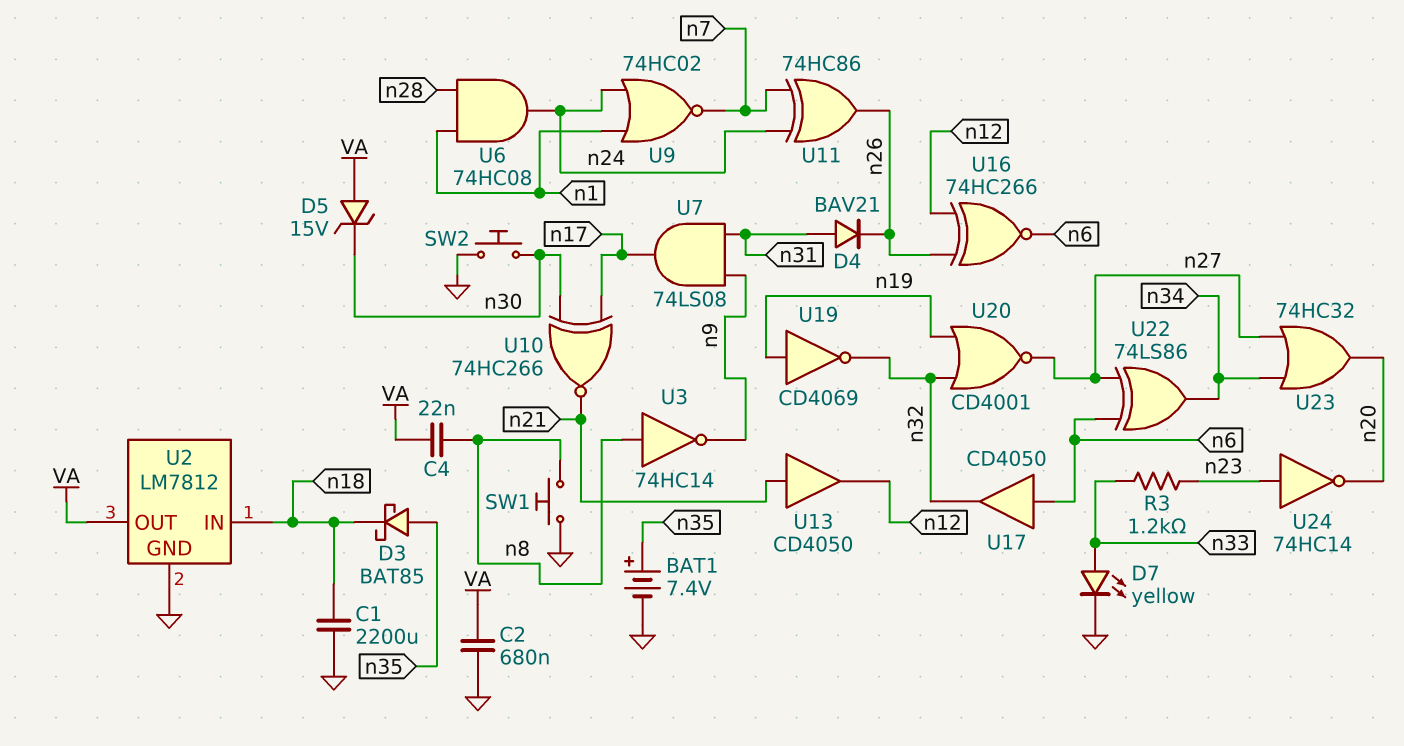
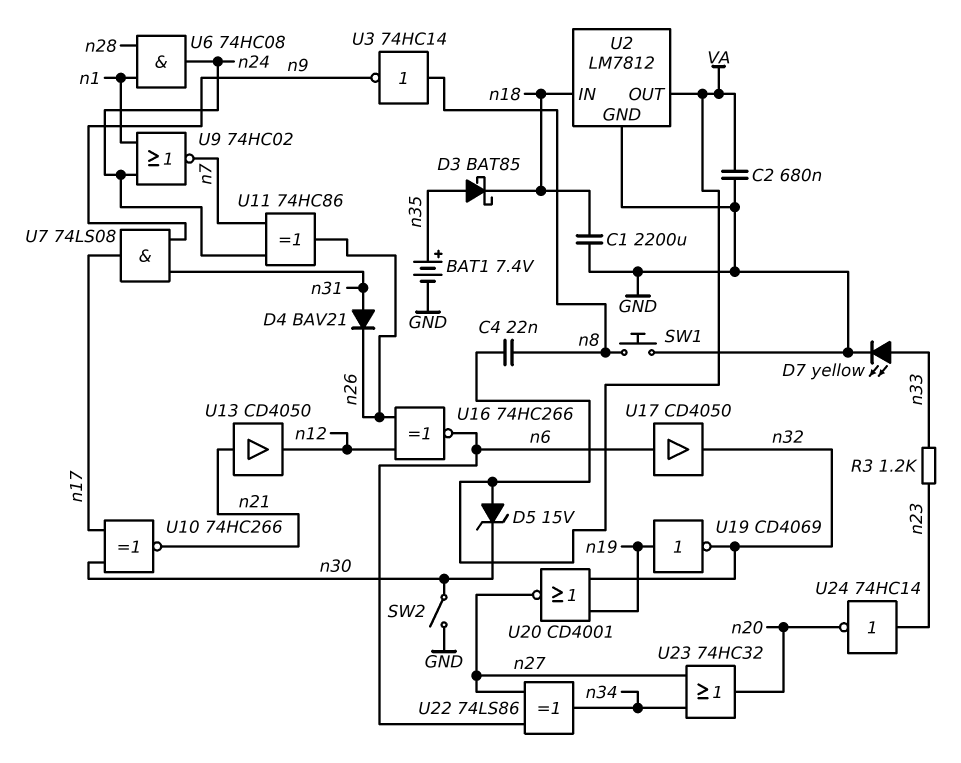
SW2: button (GND, n30) -> switch (GND, n30)

